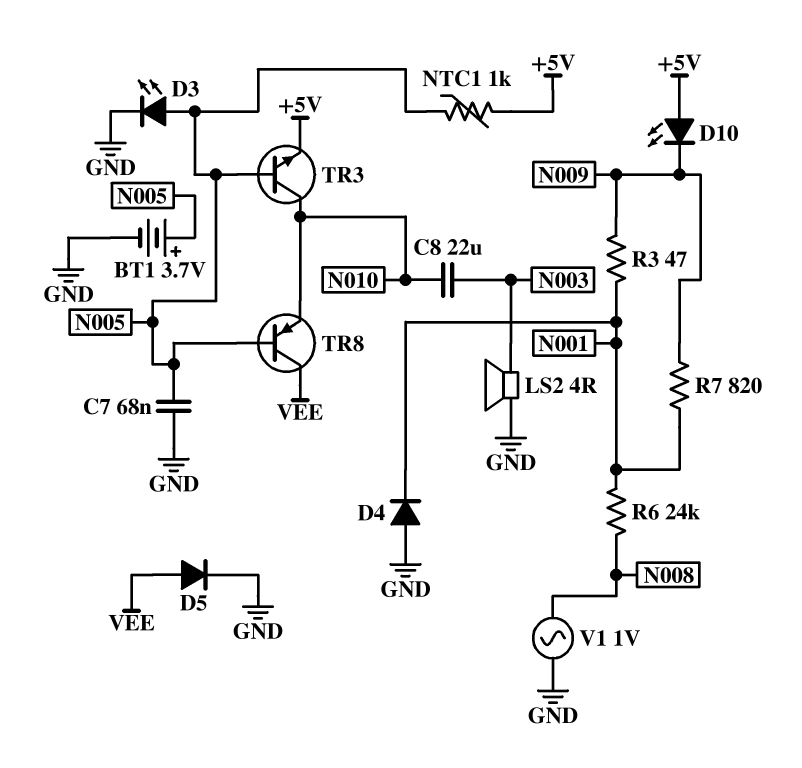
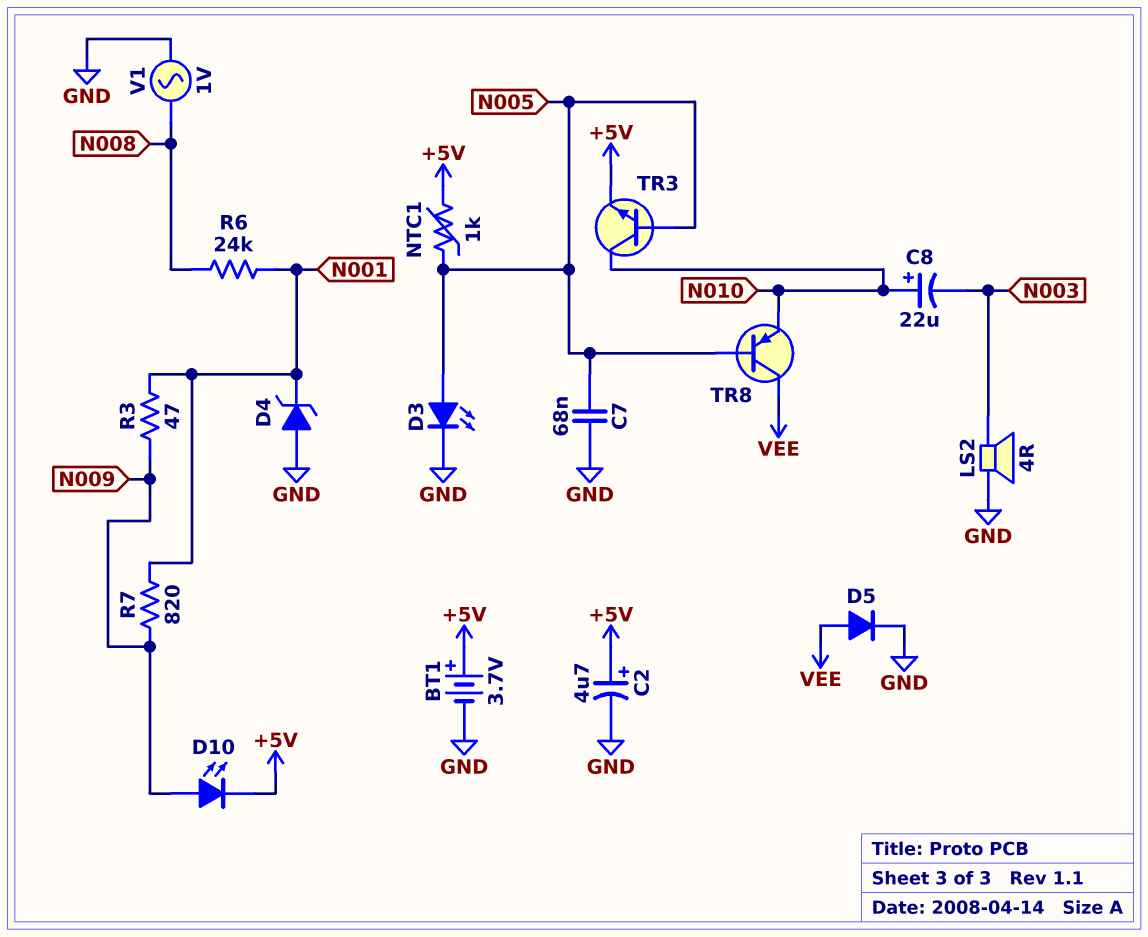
BT1: 3.7V (plus N005, minus GND) -> 3.7V (plus +5V, minus GND)
C2: none -> 4.7uF (plus +5V, minus GND)
C8: 22uF (N003, N010) -> 22uF (plus N010, minus N003)
D4: diode (A GND, K N001) -> zener (A GND, K N001)
D10: LED (A +5V, K N009) -> LED (A N009, K +5V)

